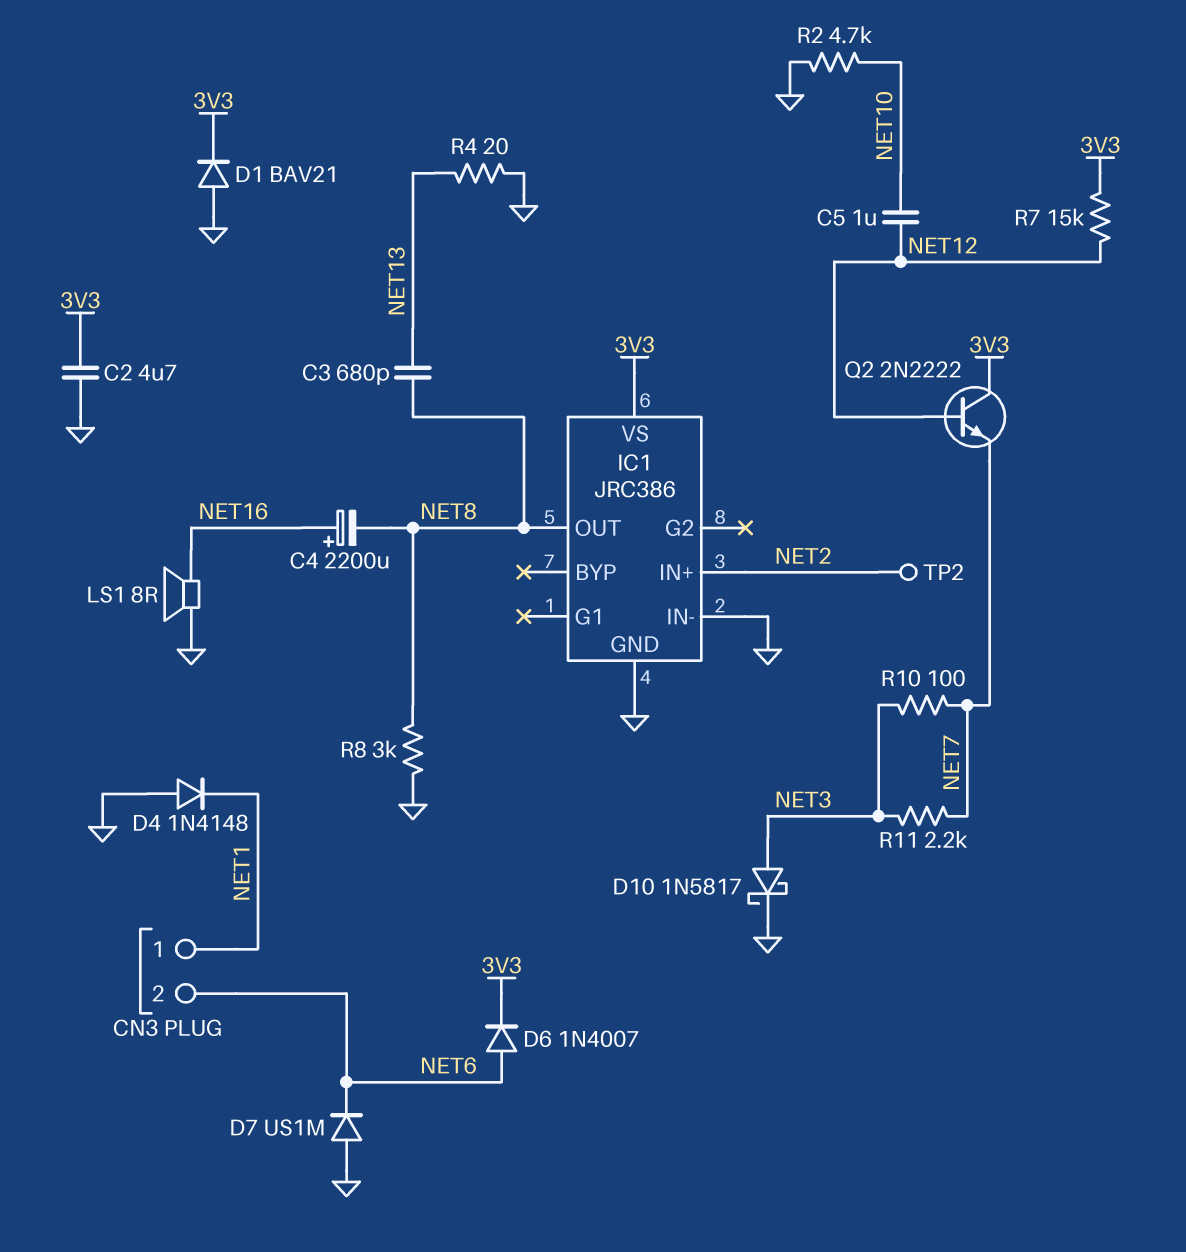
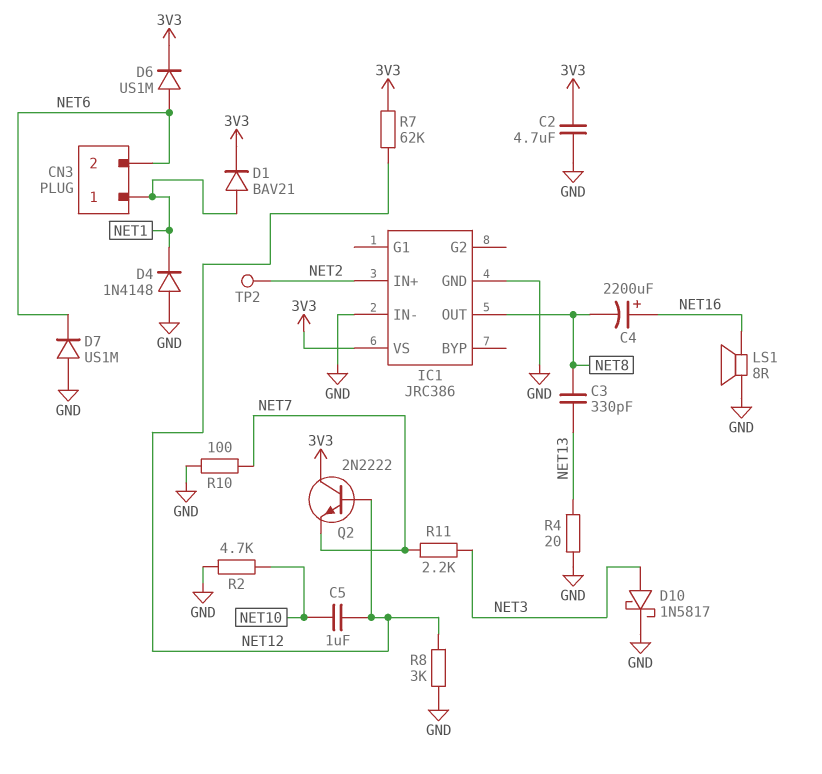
C3: 680pF (NET8, NET13) -> 330pF (NET8, NET13)
D1: diode BAV21 (A GND, K 3V3) -> diode BAV21 (A NET1, K 3V3)
D6: diode 1N4007 (A NET6, K 3V3) -> diode US1M (A NET6, K 3V3)
R7: 15k (3V3, NET12) -> 62k (3V3, NET12)
R8: 3k (GND, NET8) -> 3k (GND, NET12)
R10: 100 (NET3, NET7) -> 100 (GND, NET7)

